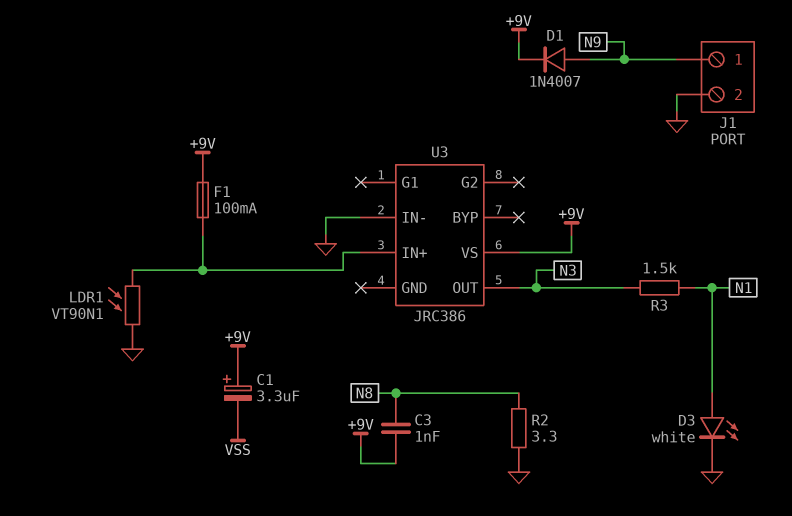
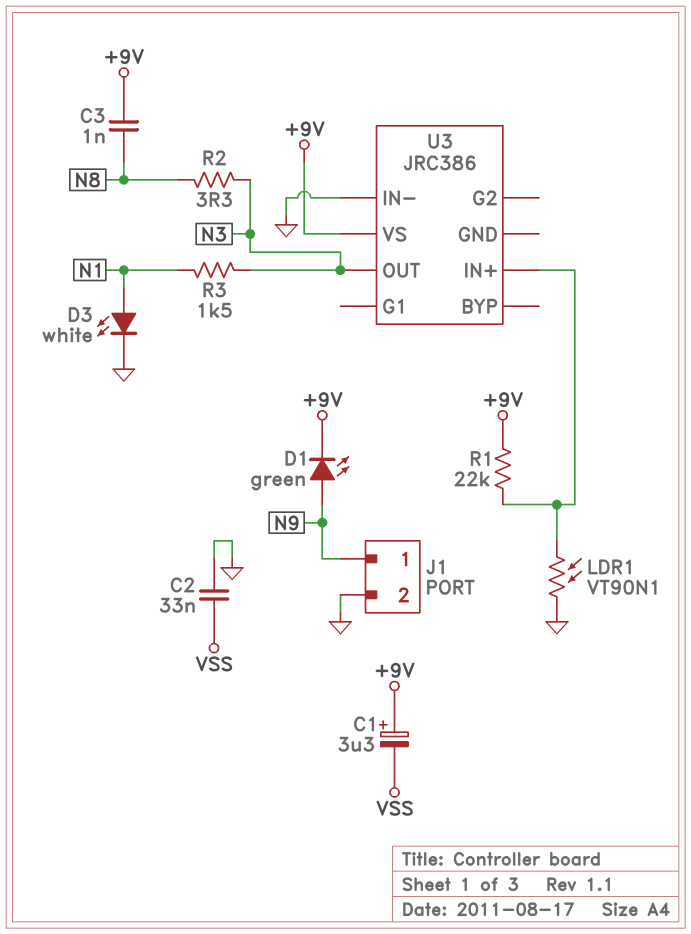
C2: none -> 33nF (GND, VSS)
D1: diode 1N4007 (A N9, K +9V) -> LED green (A N9, K +9V)
F1: 100mA (+9V, U3/IN+) -> none
R1: none -> 22k (+9V, U3/IN+)
R2: 3.3 (GND, N8) -> 3.3 (N3, N8)

